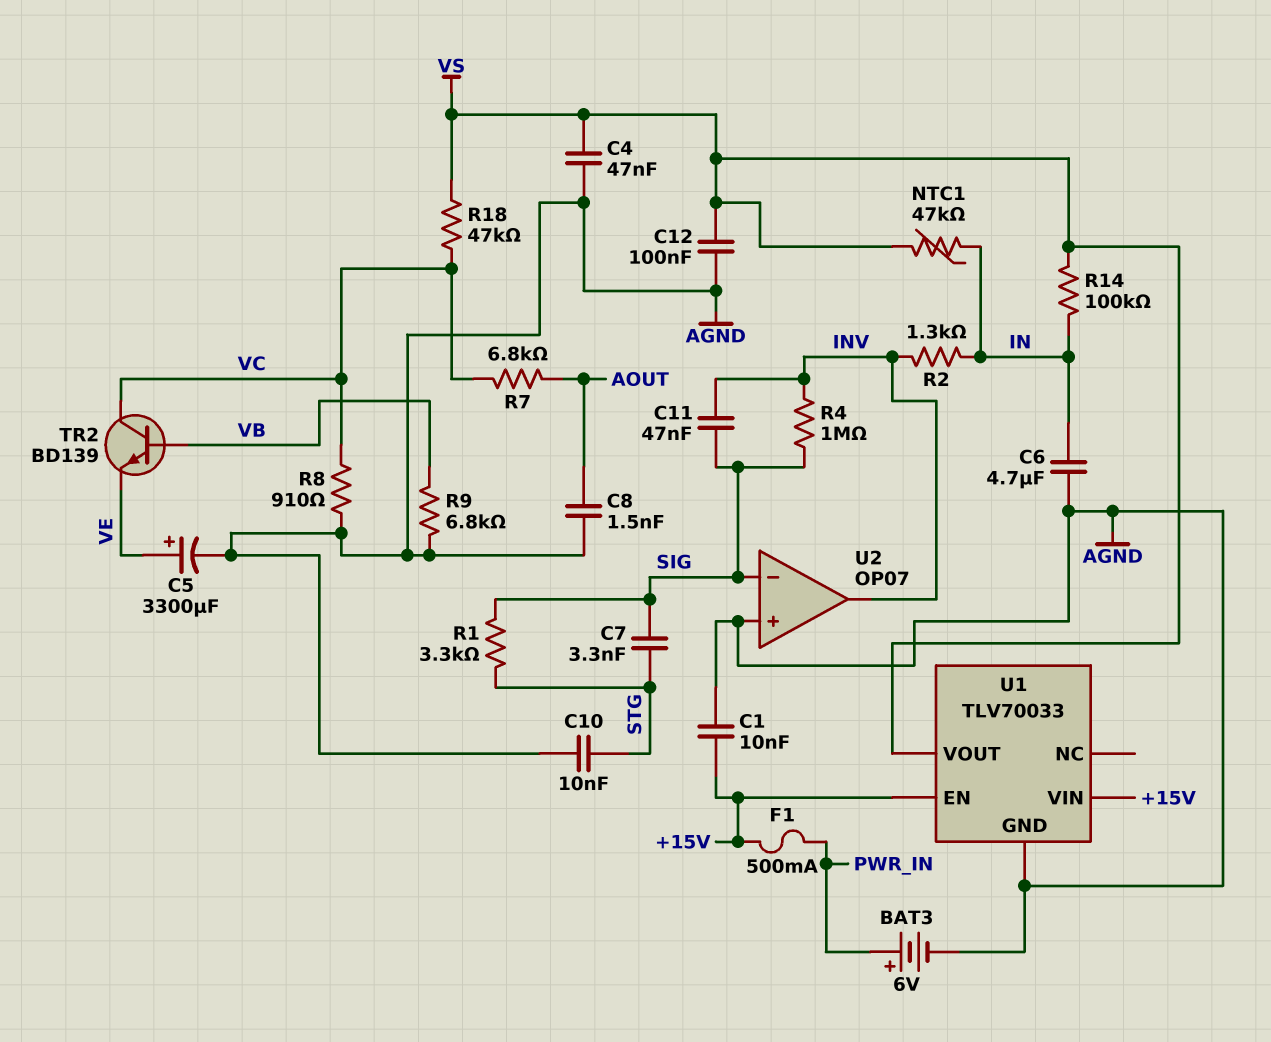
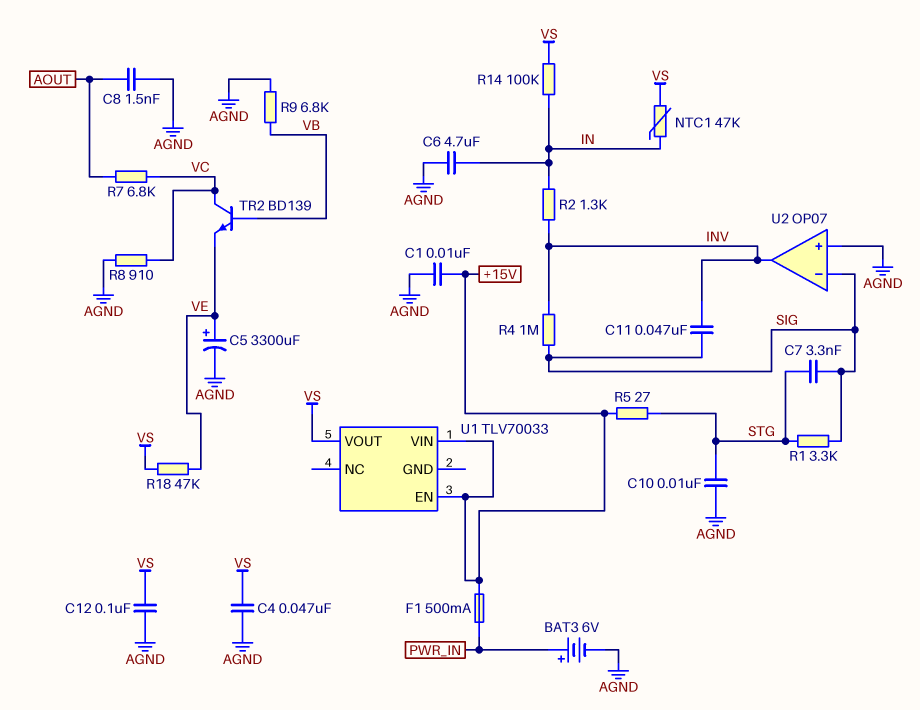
R5: none -> 27 (+15V, STG)
R18: 47k (VC, VS) -> 47k (VE, VS)
U1 pin GND: AGND -> none

